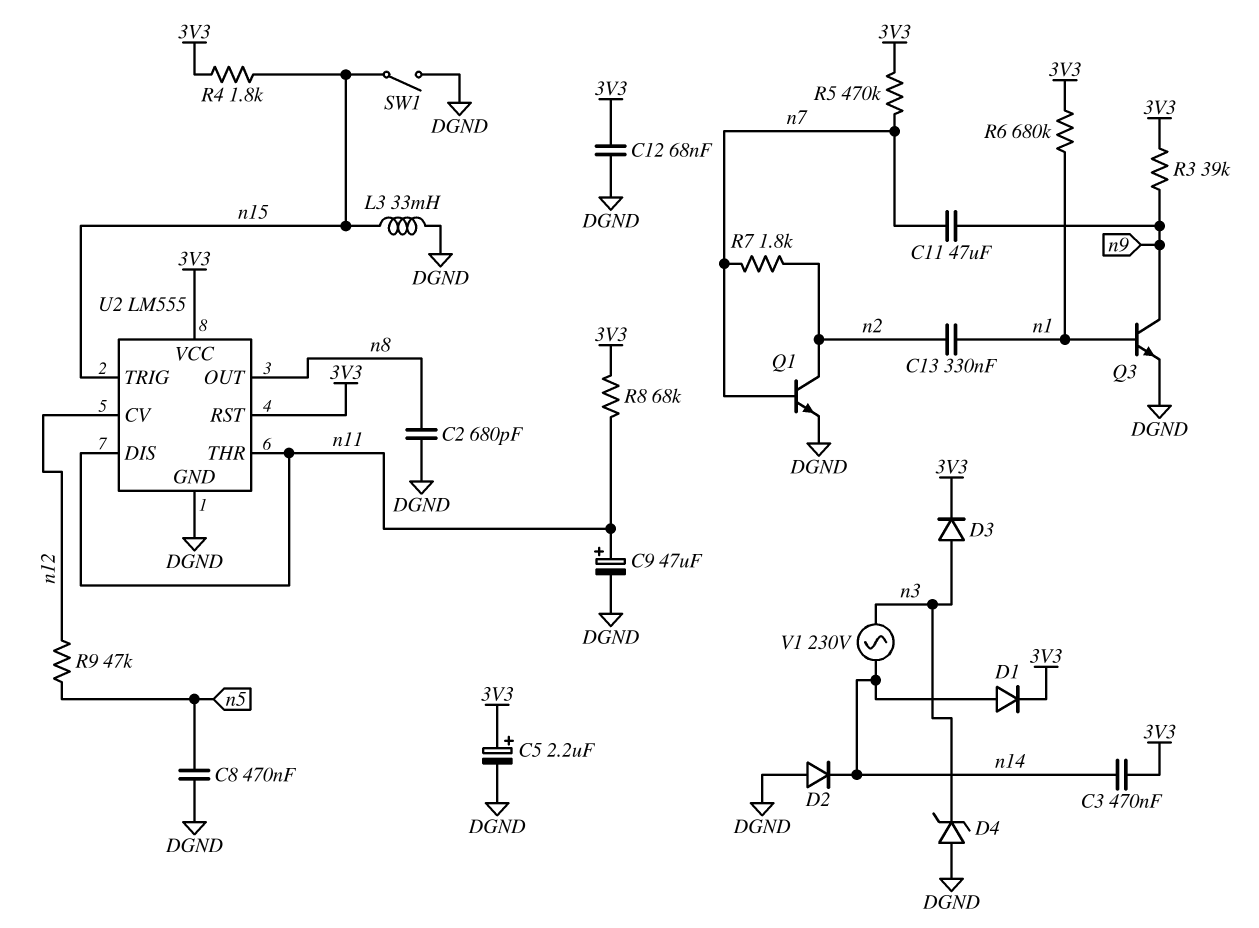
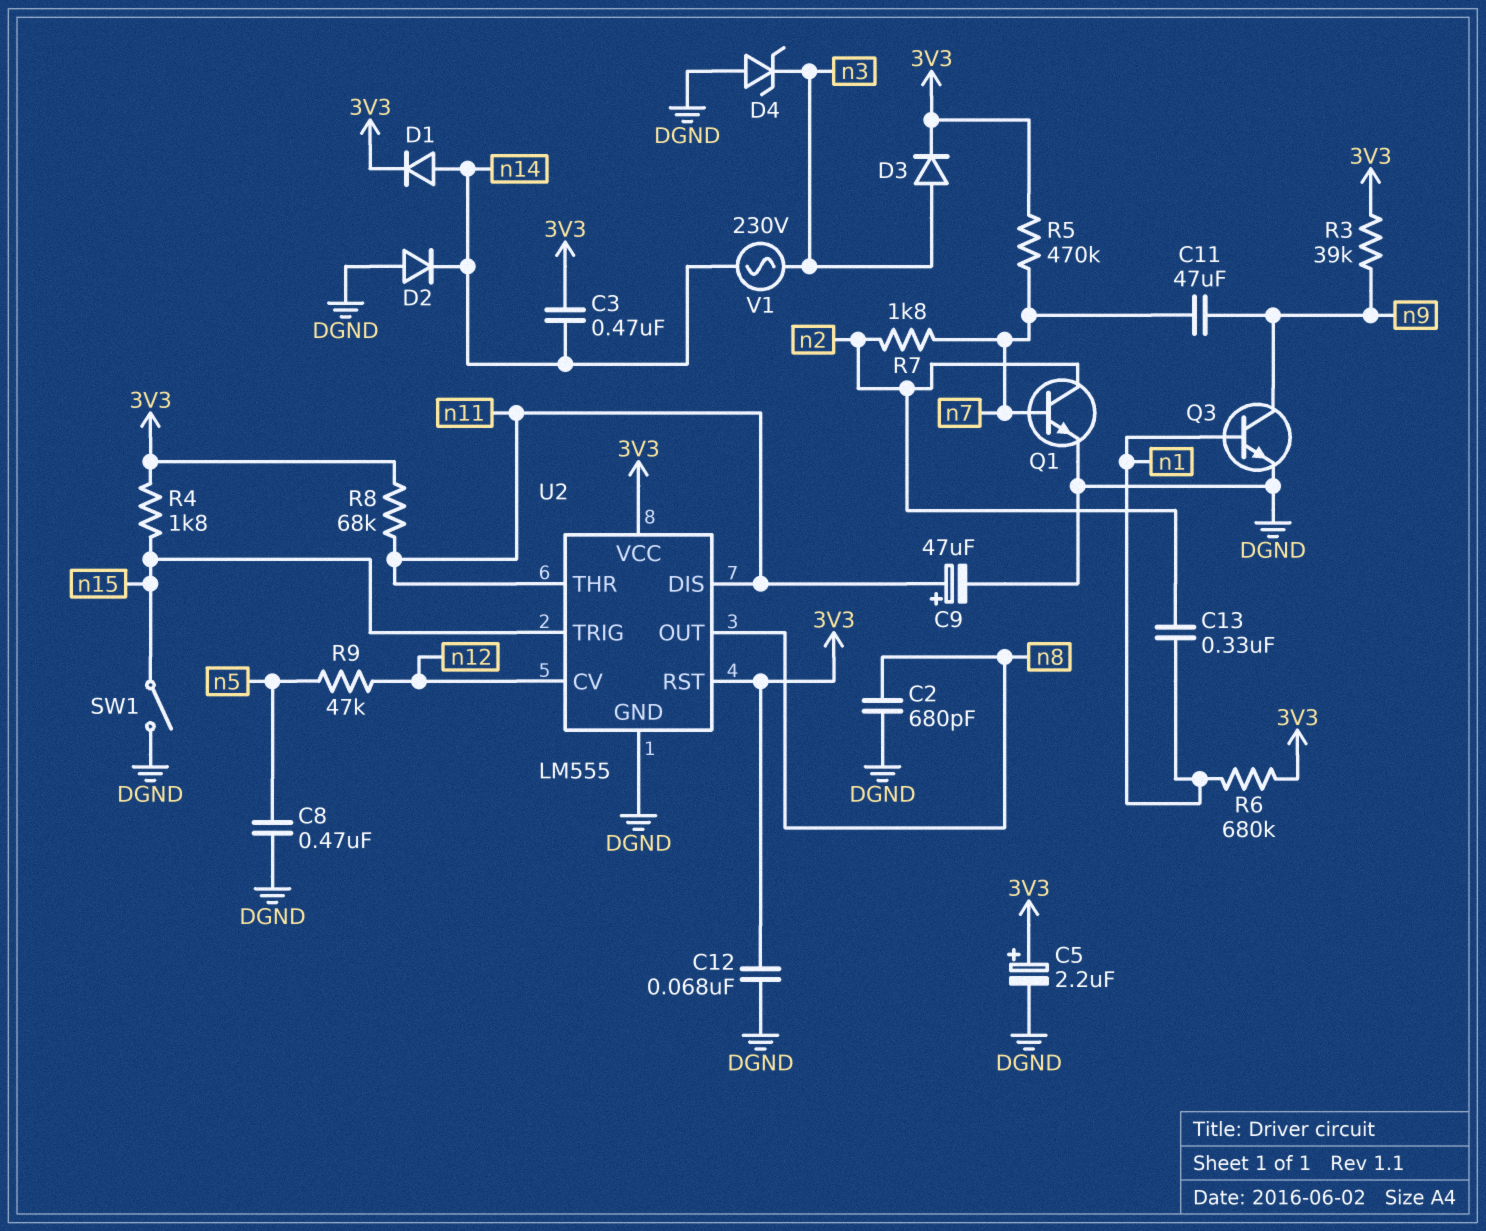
L3: 33mH (DGND, n15) -> none

